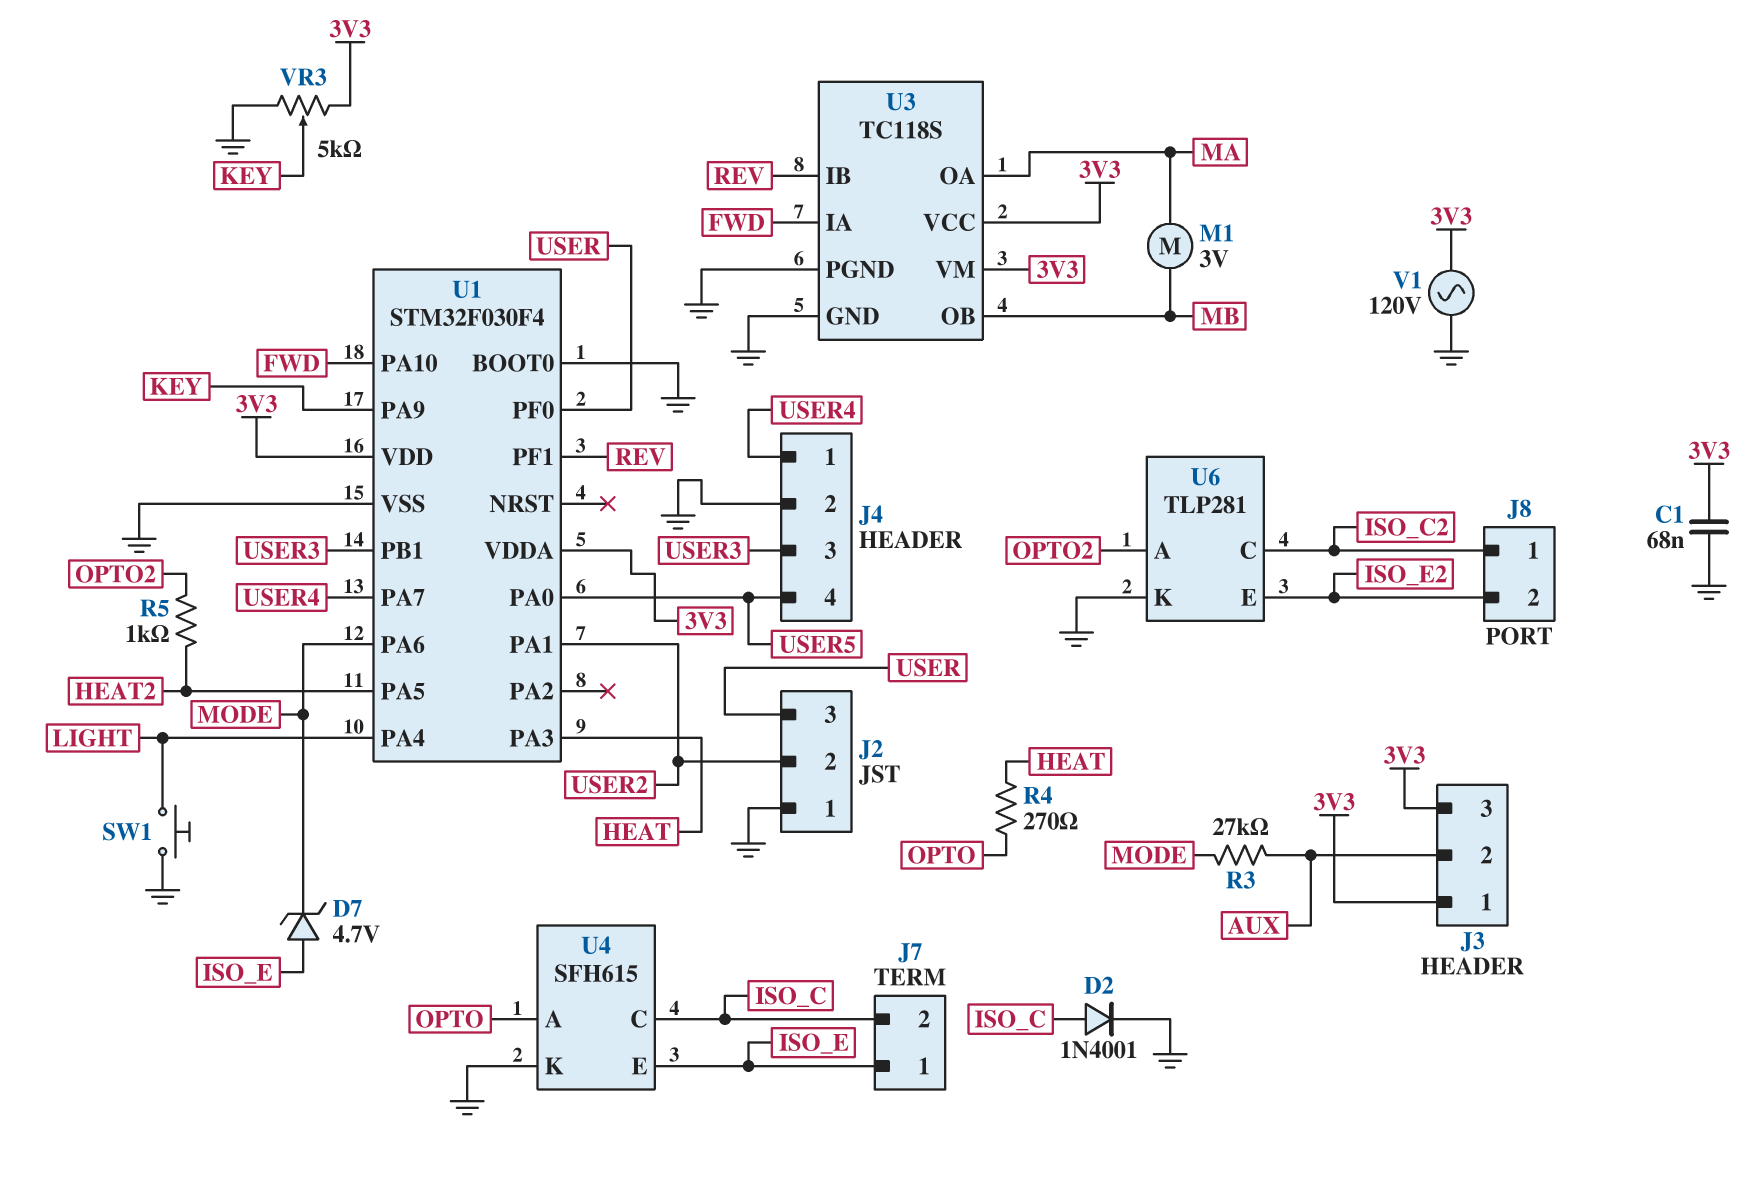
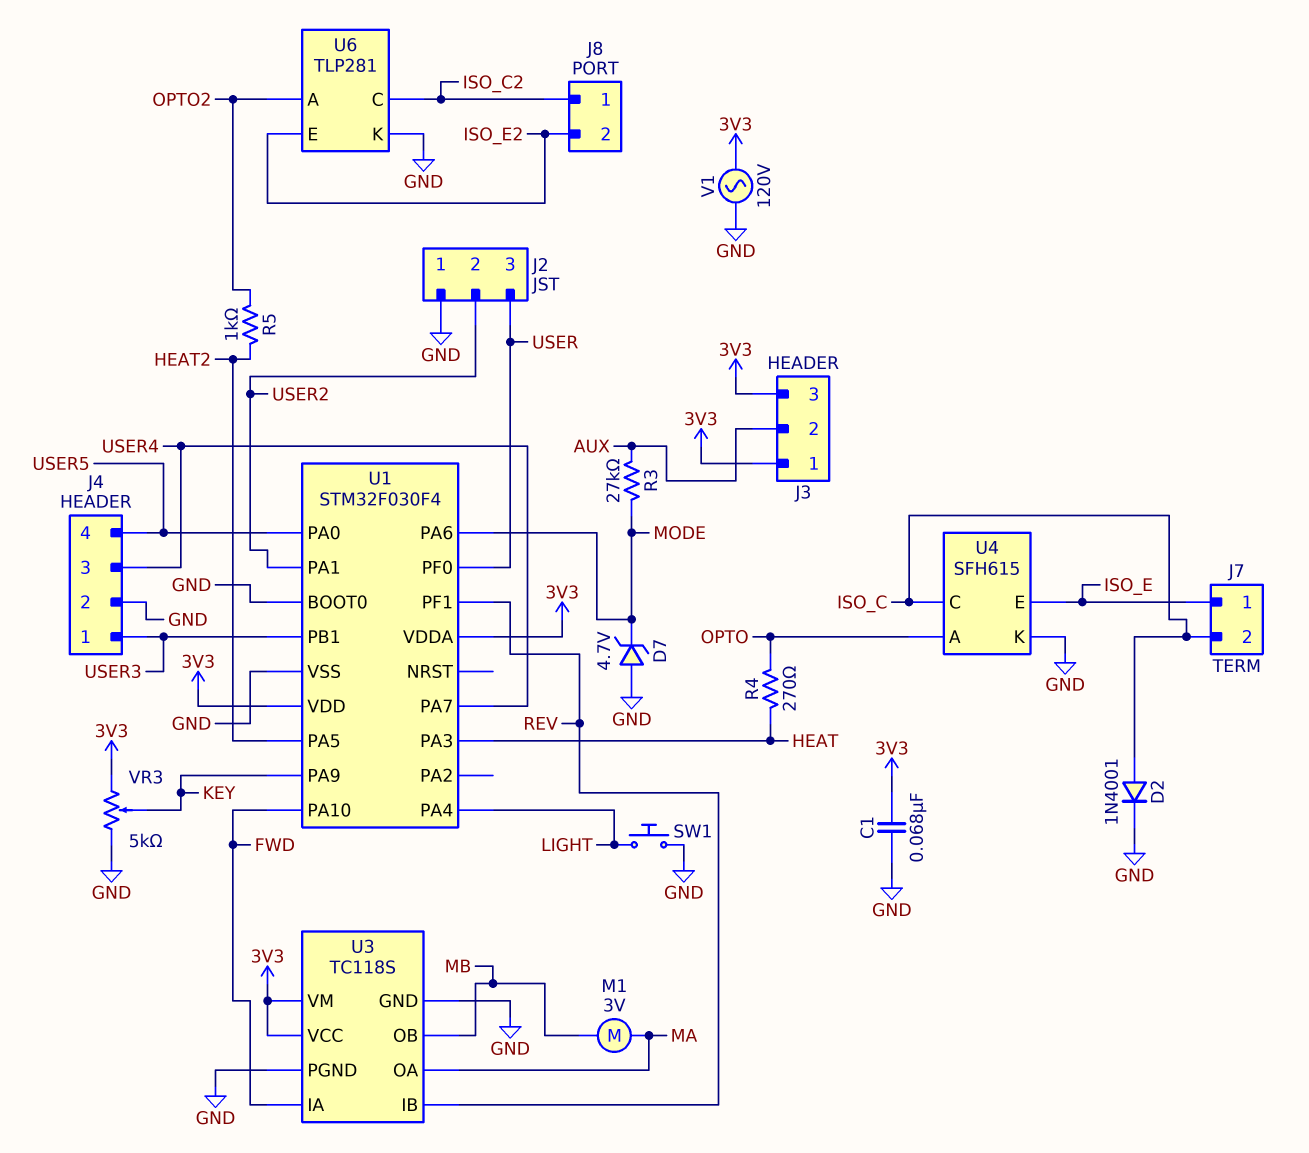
D7: zener 4.7V (A ISO_E, K MODE) -> zener 4.7V (A GND, K MODE)
J4 pin 1: USER4 -> USER3
J4 pin 3: USER3 -> USER4

